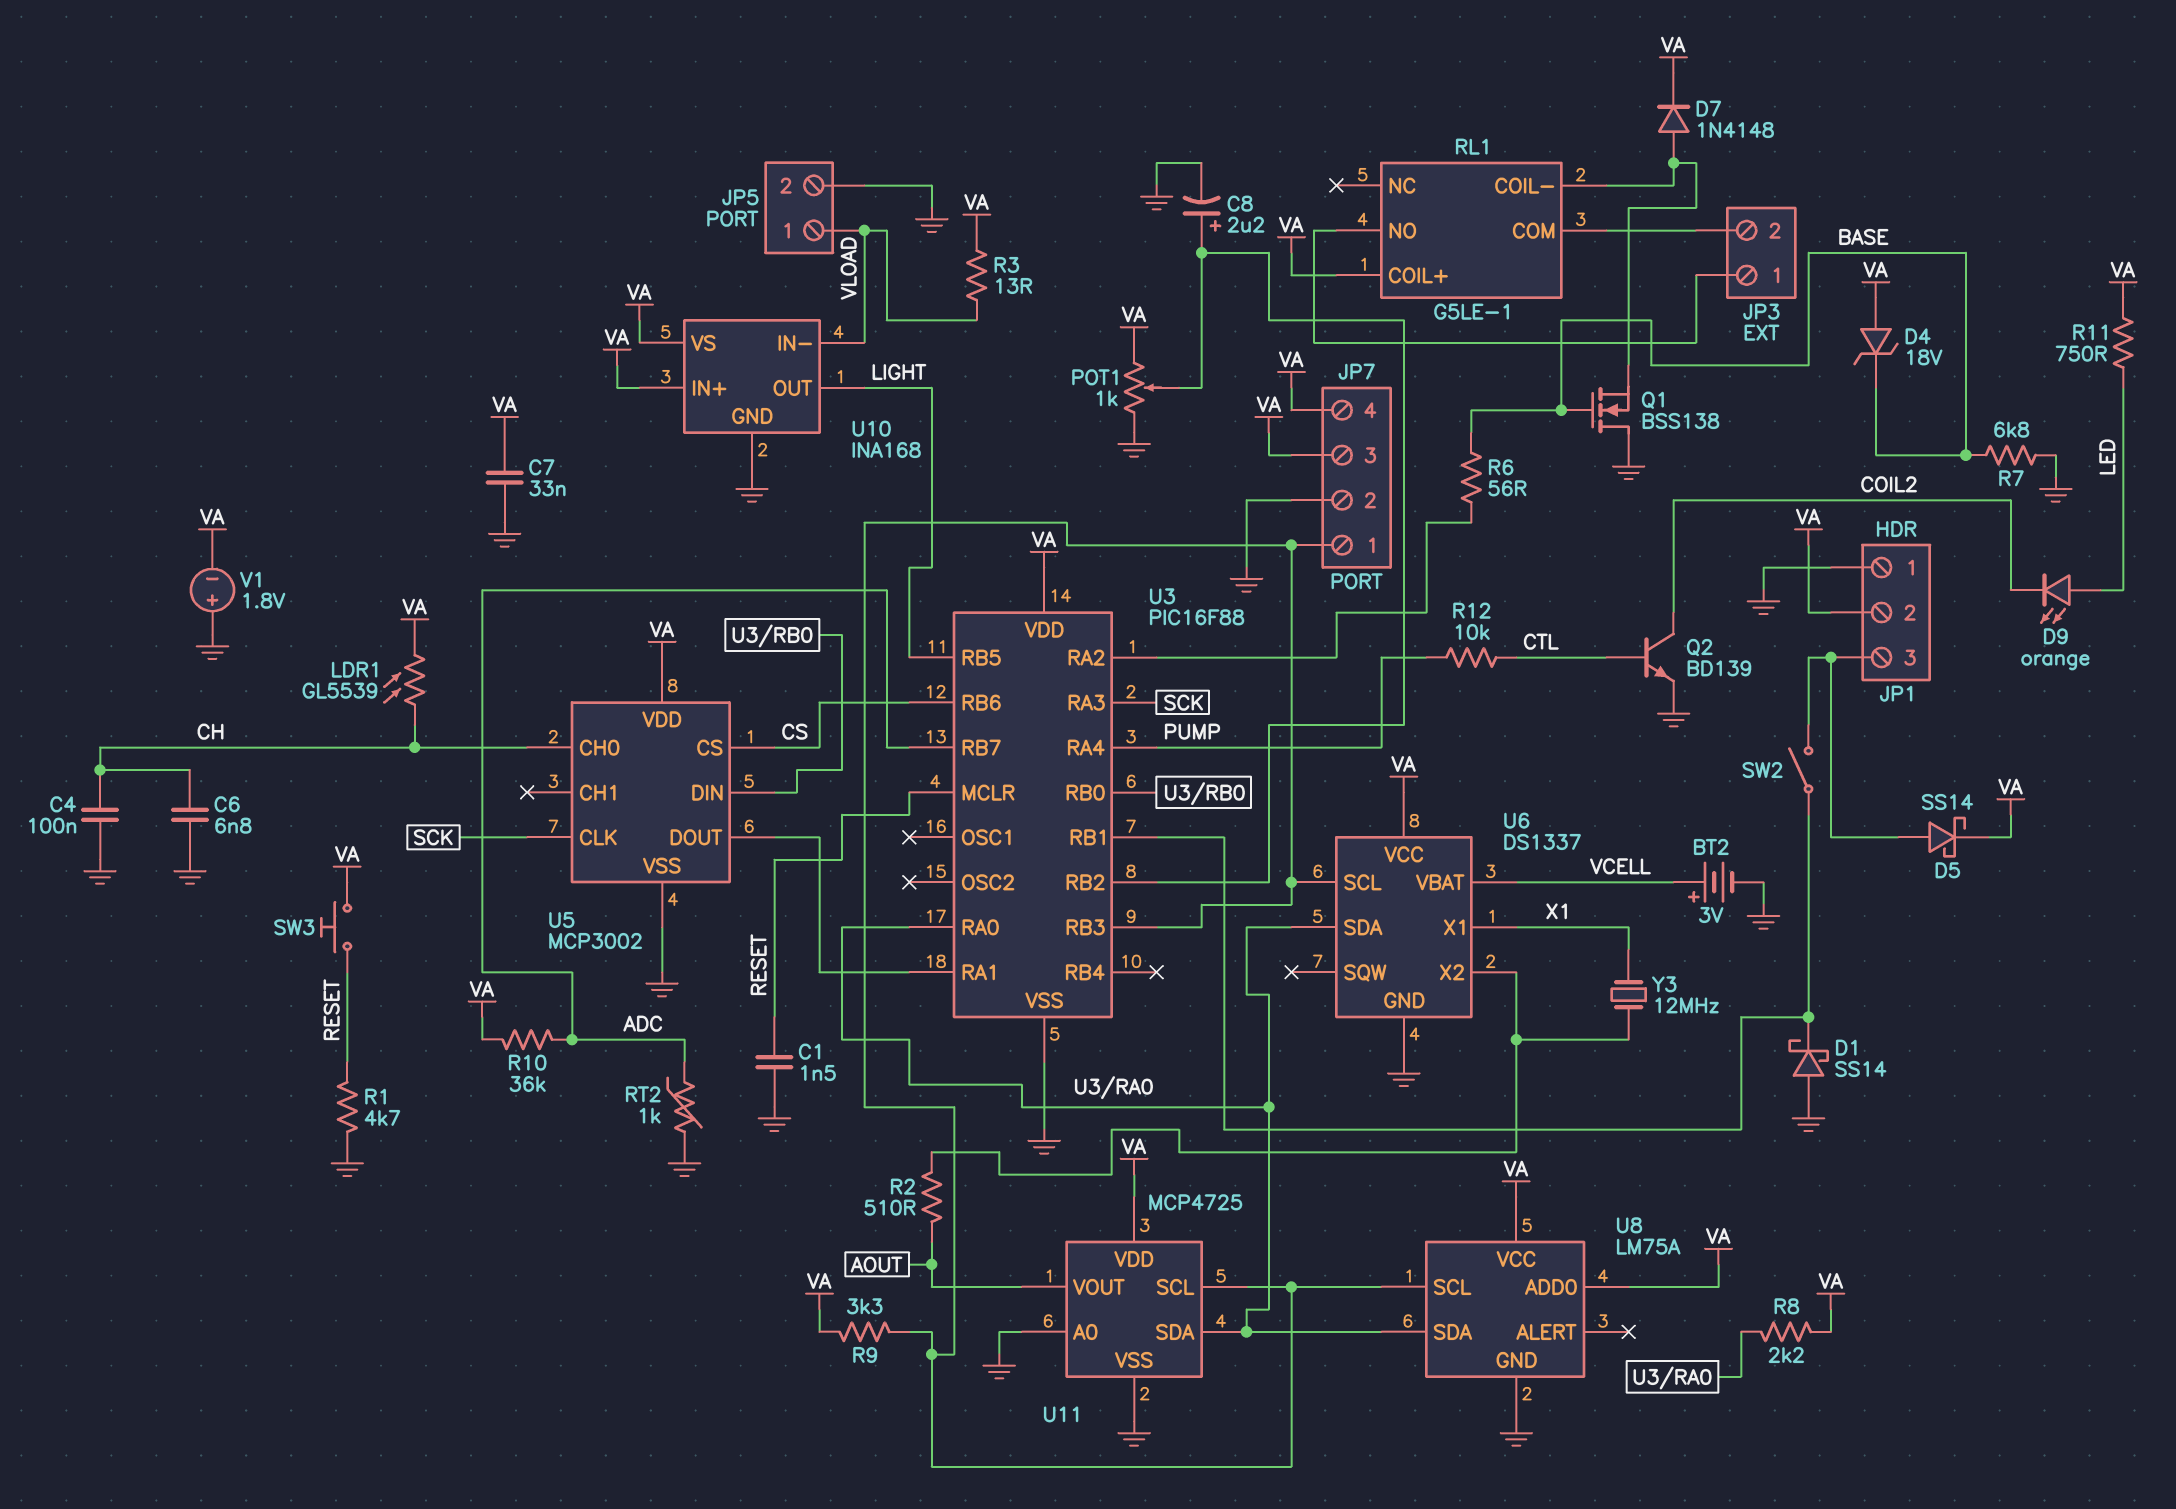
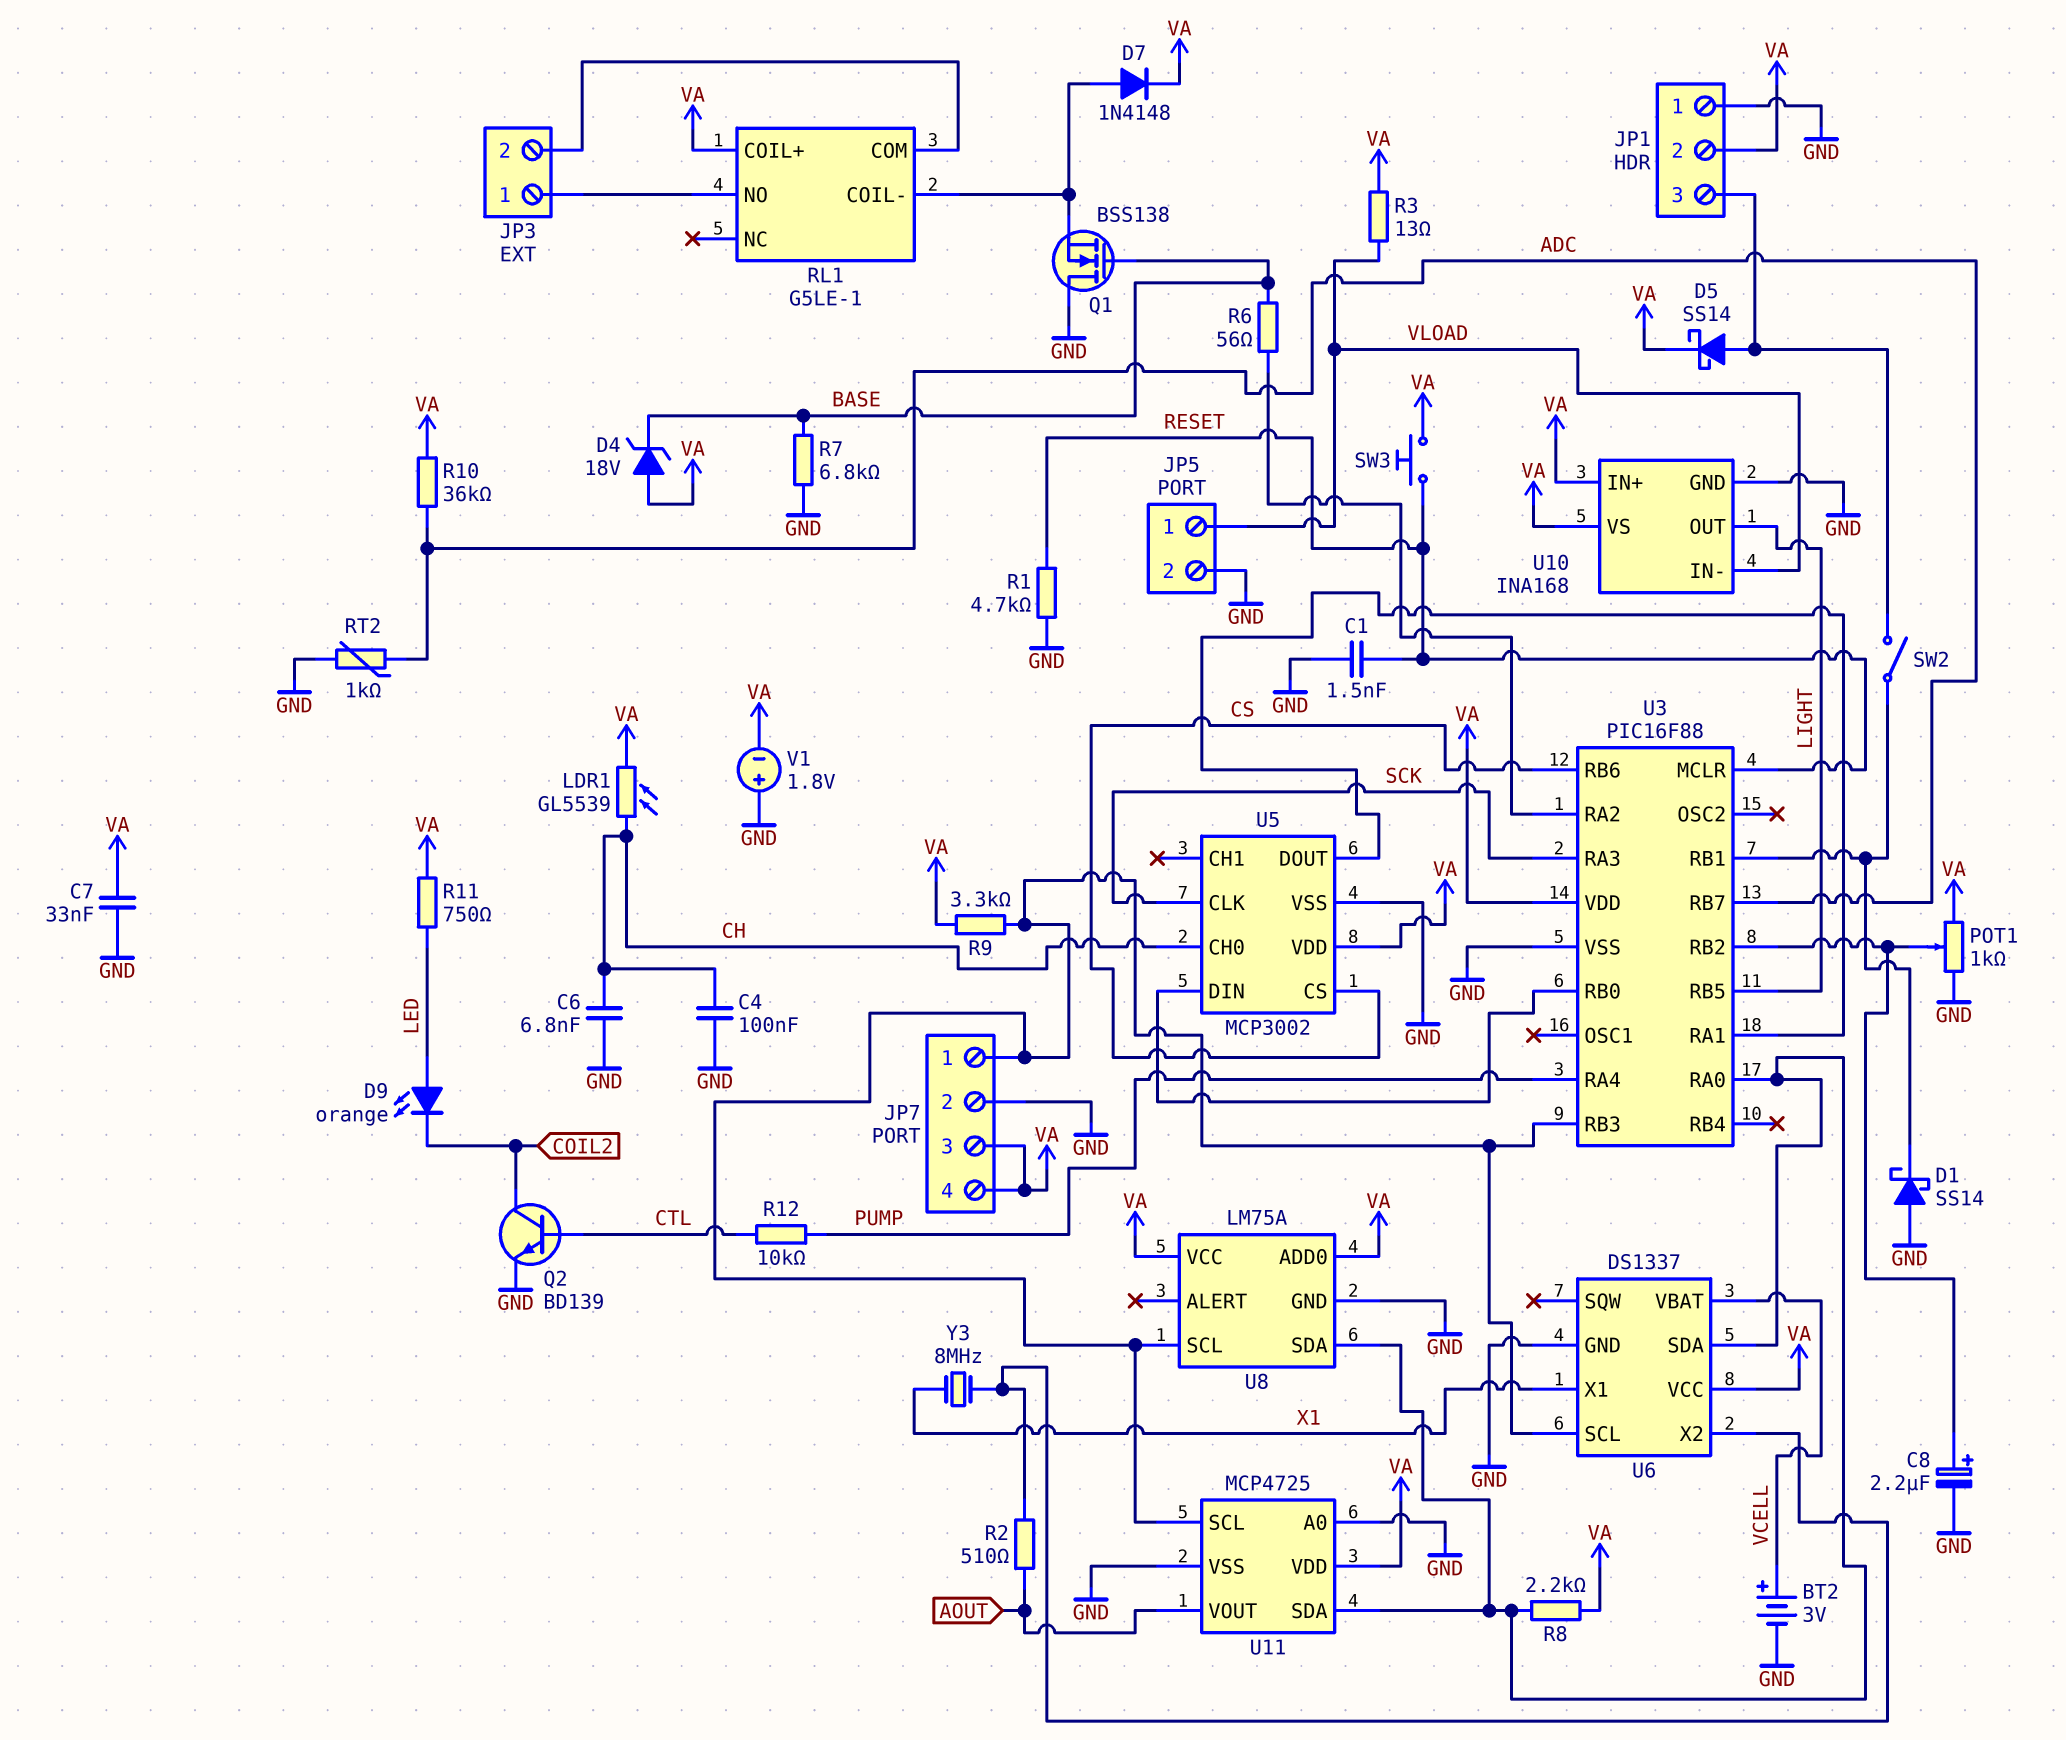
Y3: 12MHz (U6/X2, X1) -> 8MHz (U6/X2, X1)

